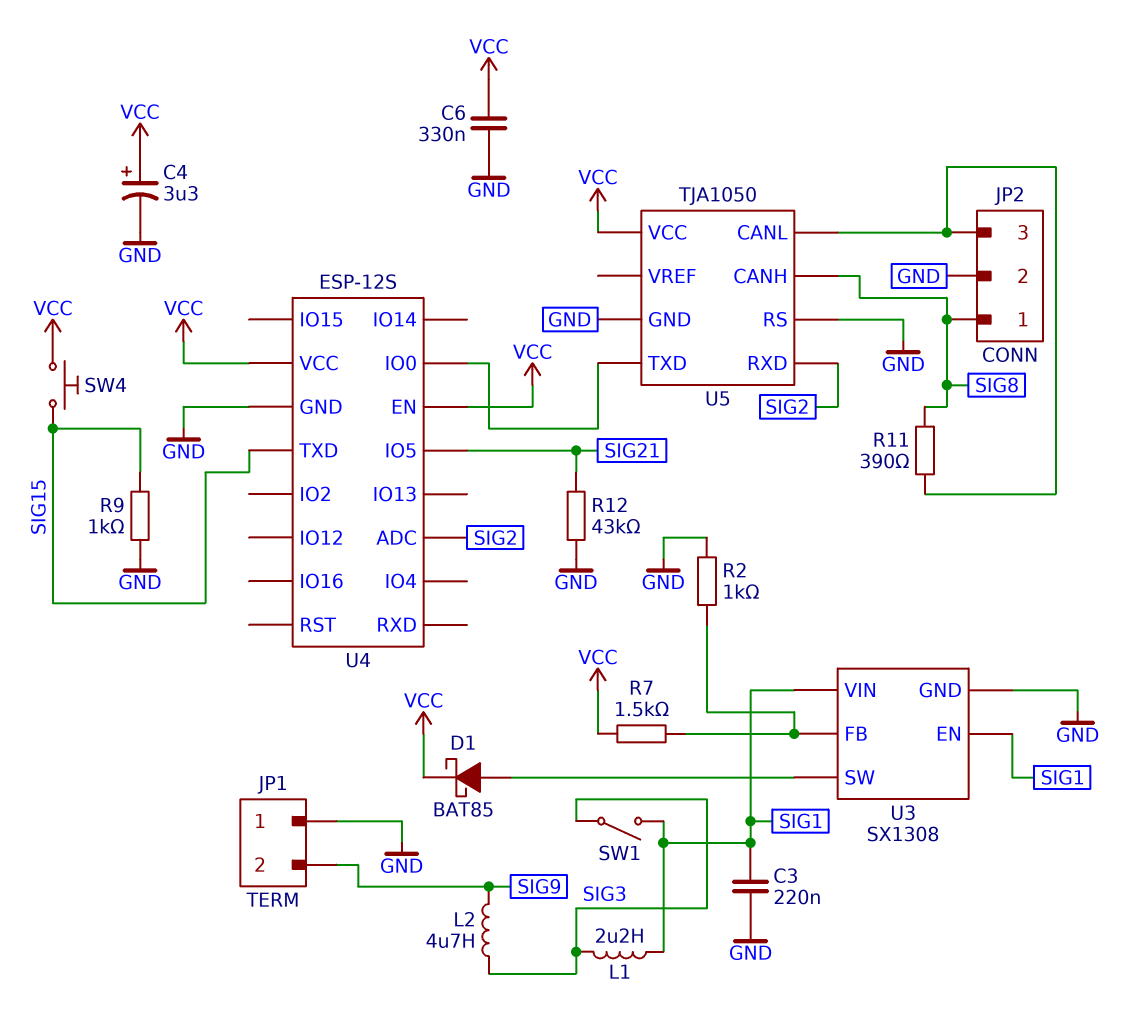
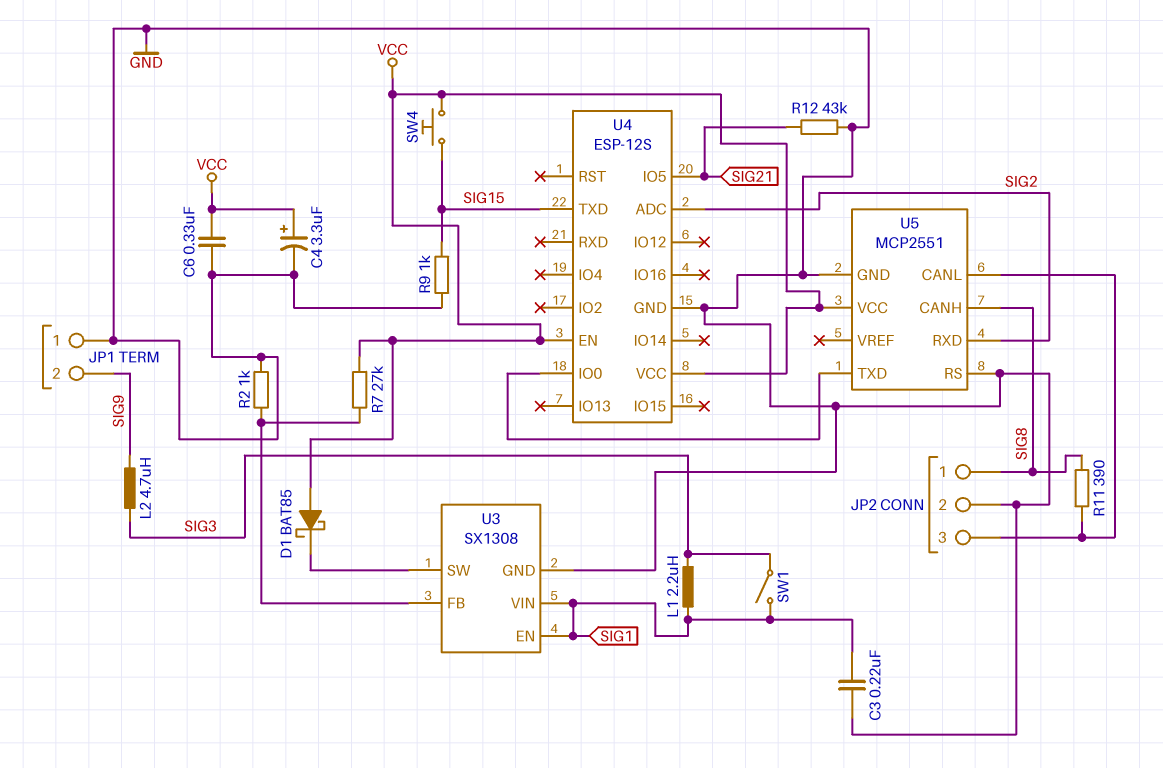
D1: schottky BAT85 (A U3/SW, K VCC) -> schottky BAT85 (A VCC, K U3/SW)
R7: 1.5k (U3/FB, VCC) -> 27k (U3/FB, VCC)
U5: TJA1050 -> MCP2551

